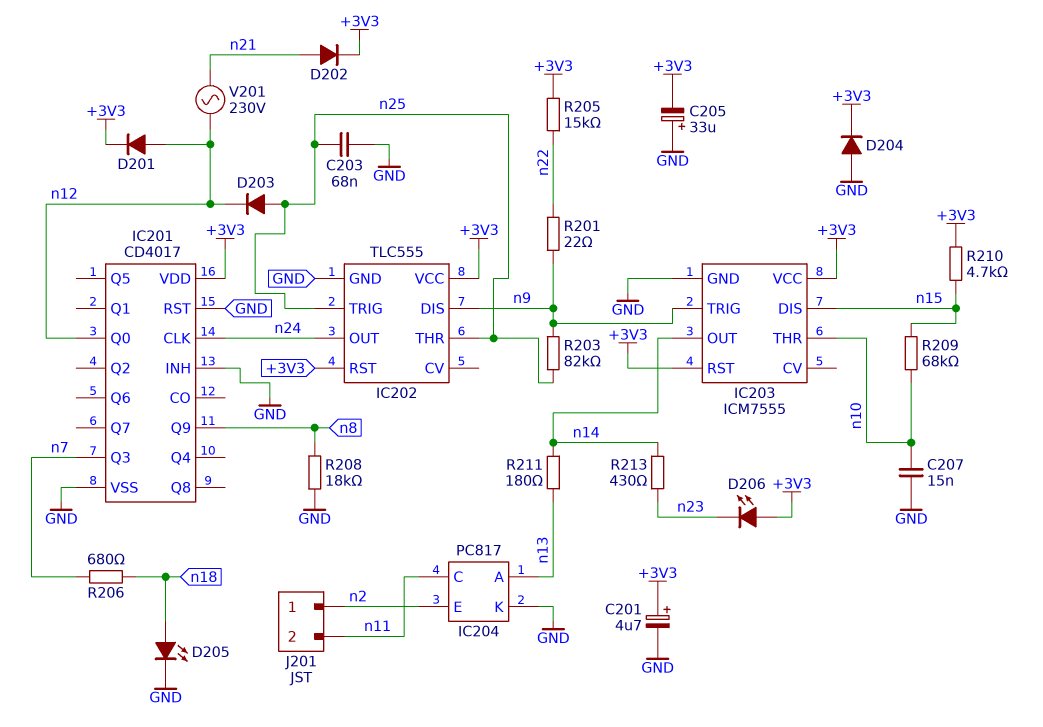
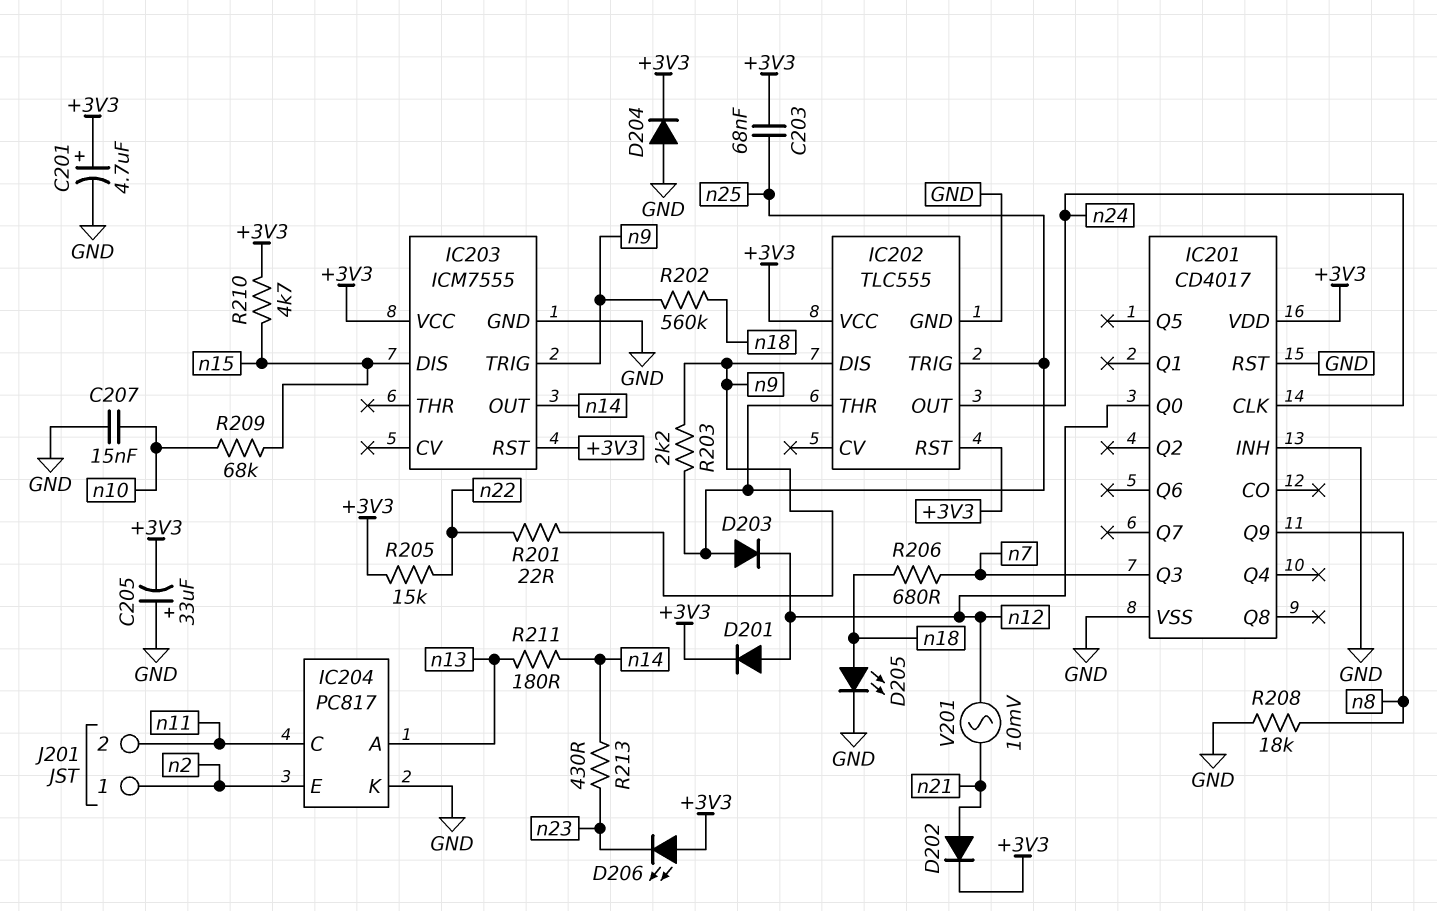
C203: 68nF (GND, n25) -> 68nF (+3V3, n25)
IC203 pin THR: n10 -> none
R202: none -> 560k (n9, n18)
R203: 82k (n9, n25) -> 2.2k (n9, n25)
V201: AC 230V (n12, n21) -> AC 10mV (n12, n21)

